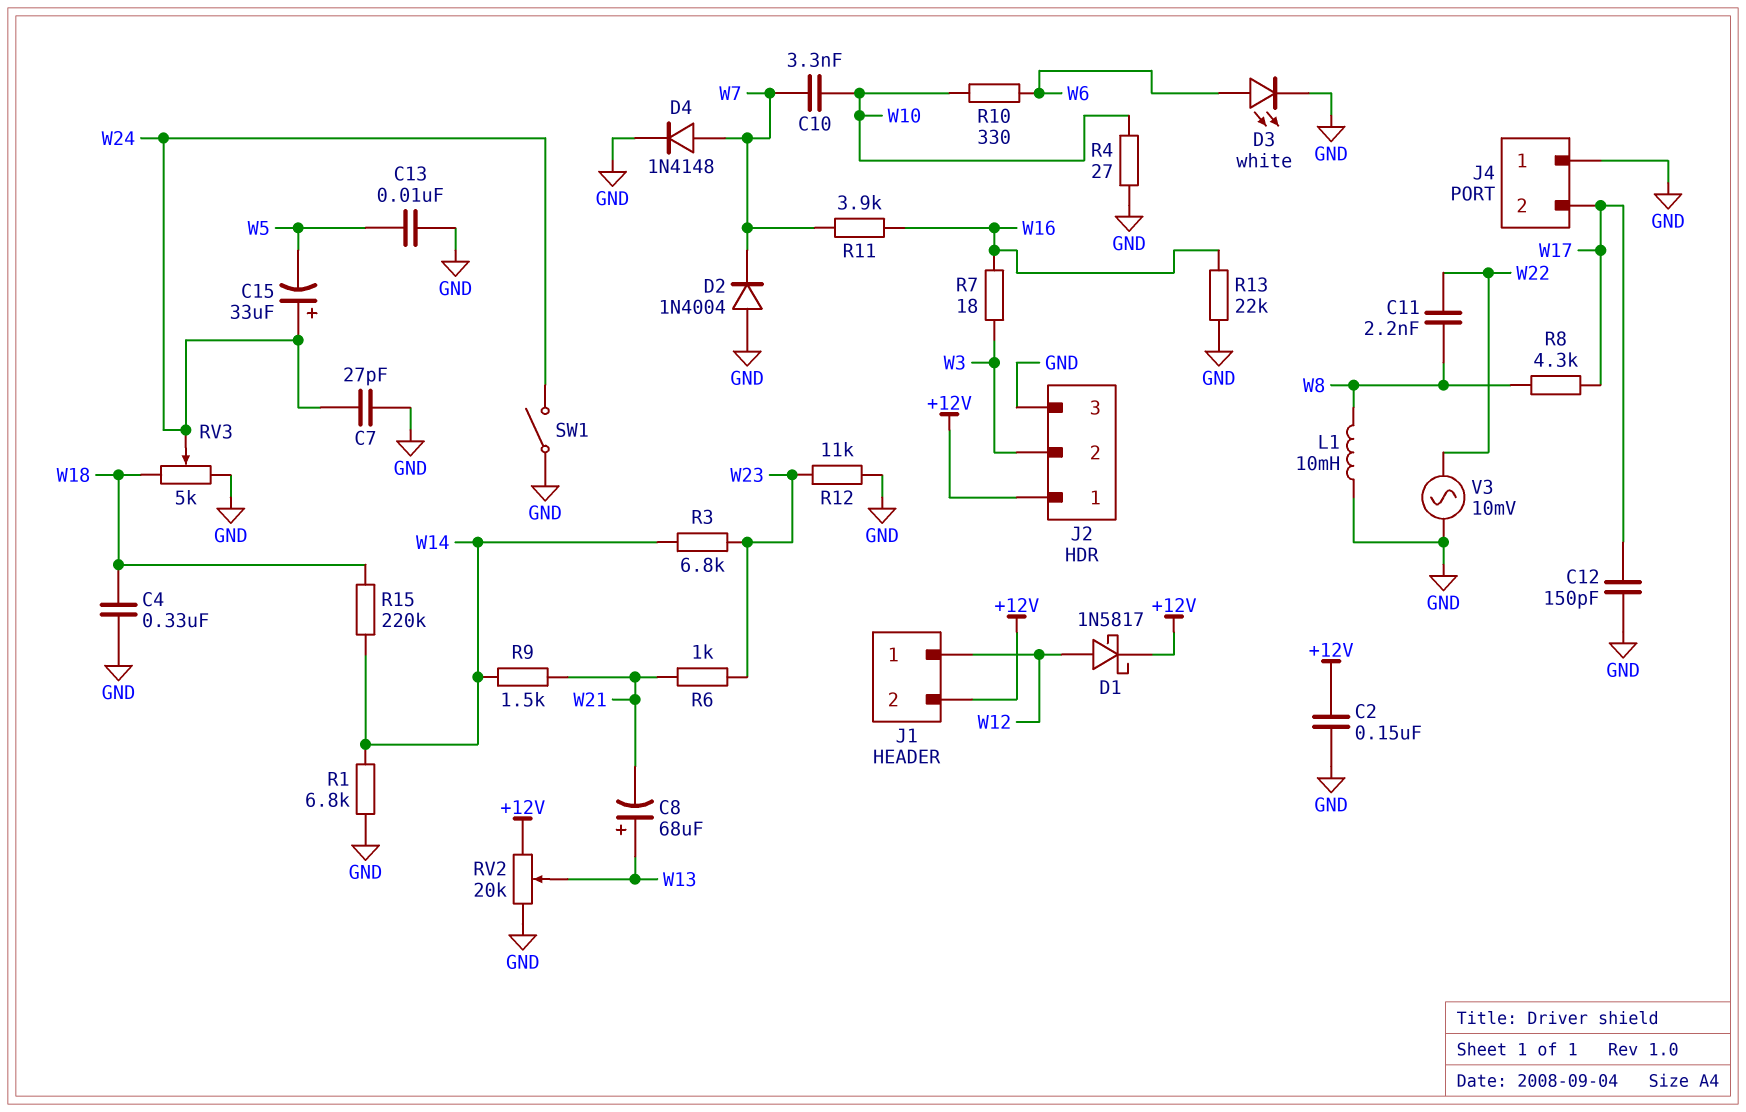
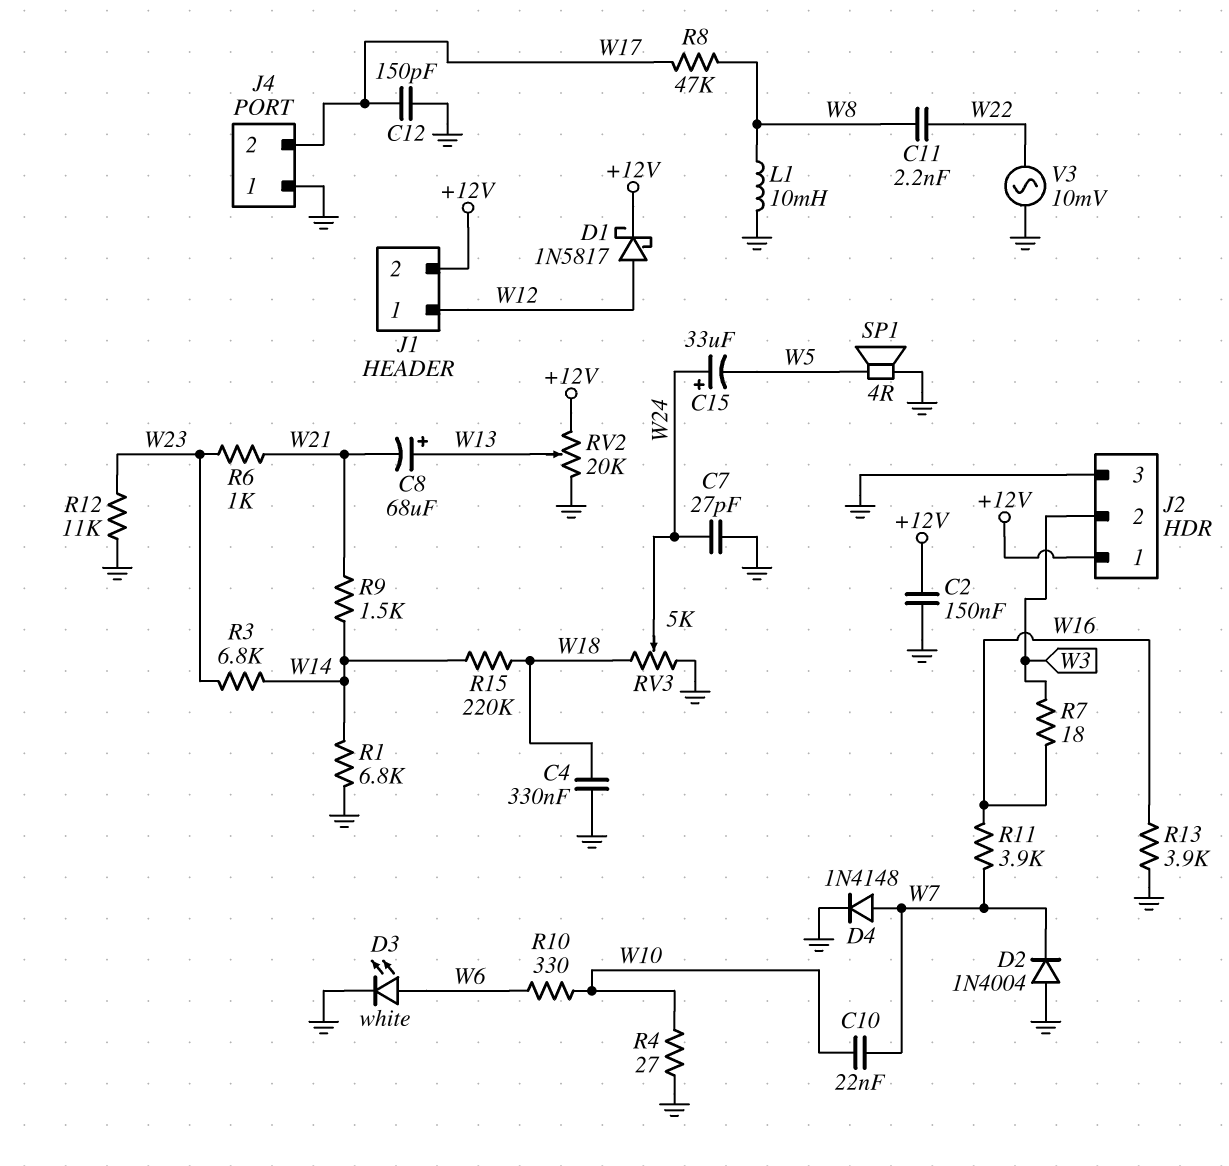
C10: 3.3nF (W7, W10) -> 22nF (W7, W10)
C13: 10nF (GND, W5) -> none
R8: 4.3k (W8, W17) -> 47k (W8, W17)
R13: 22k (GND, W16) -> 3.9k (GND, W16)
SP1: none -> speaker 4R (GND, W5)
SW1: switch (GND, W24) -> none

